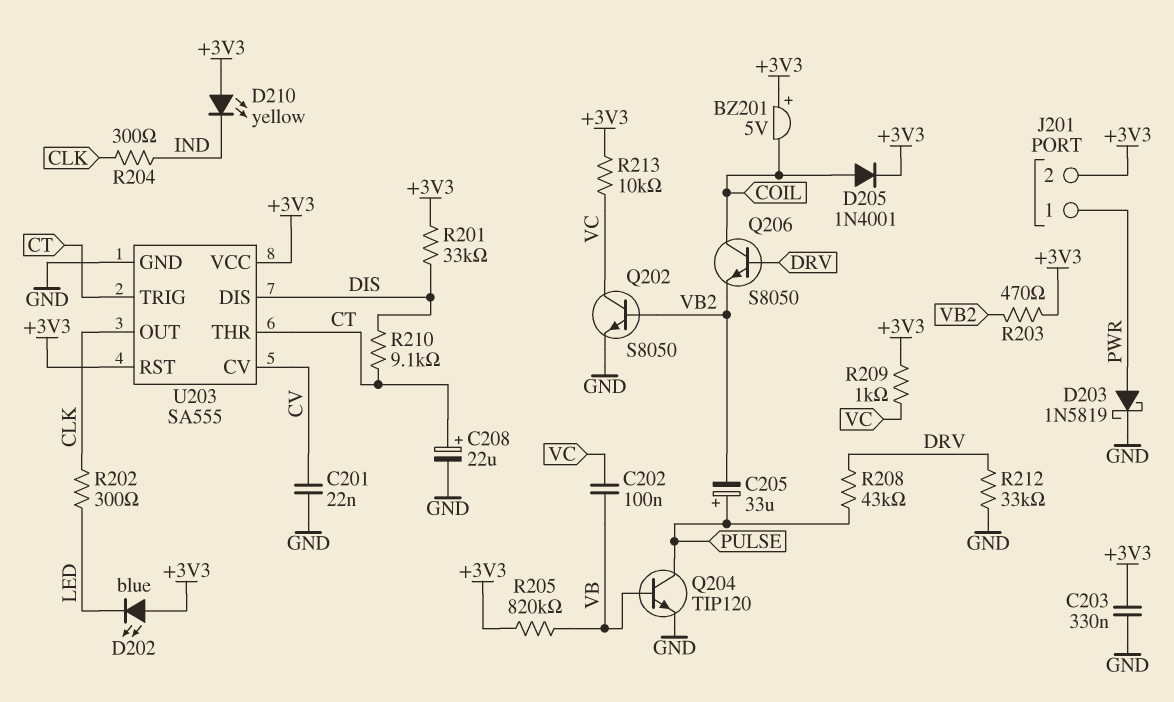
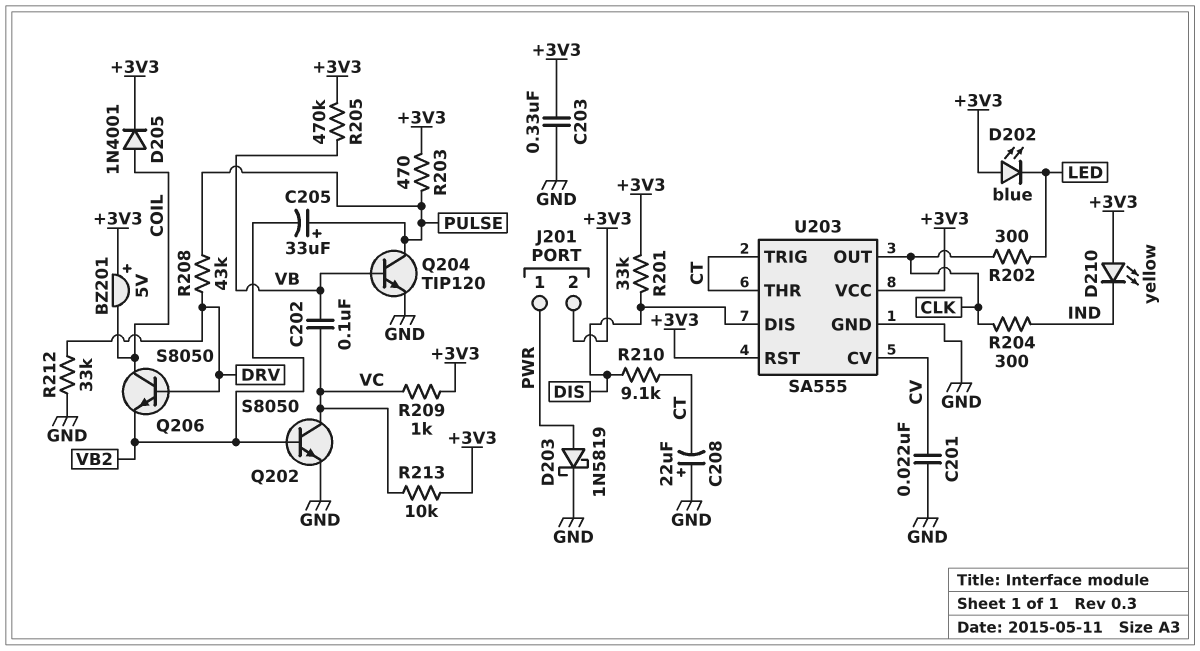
C208: 22uF (plus CT, minus GND) -> 22uF (plus GND, minus CT)
R203: 470 (+3V3, VB2) -> 470 (+3V3, PULSE)
R205: 820k (+3V3, VB) -> 470k (+3V3, VB)

